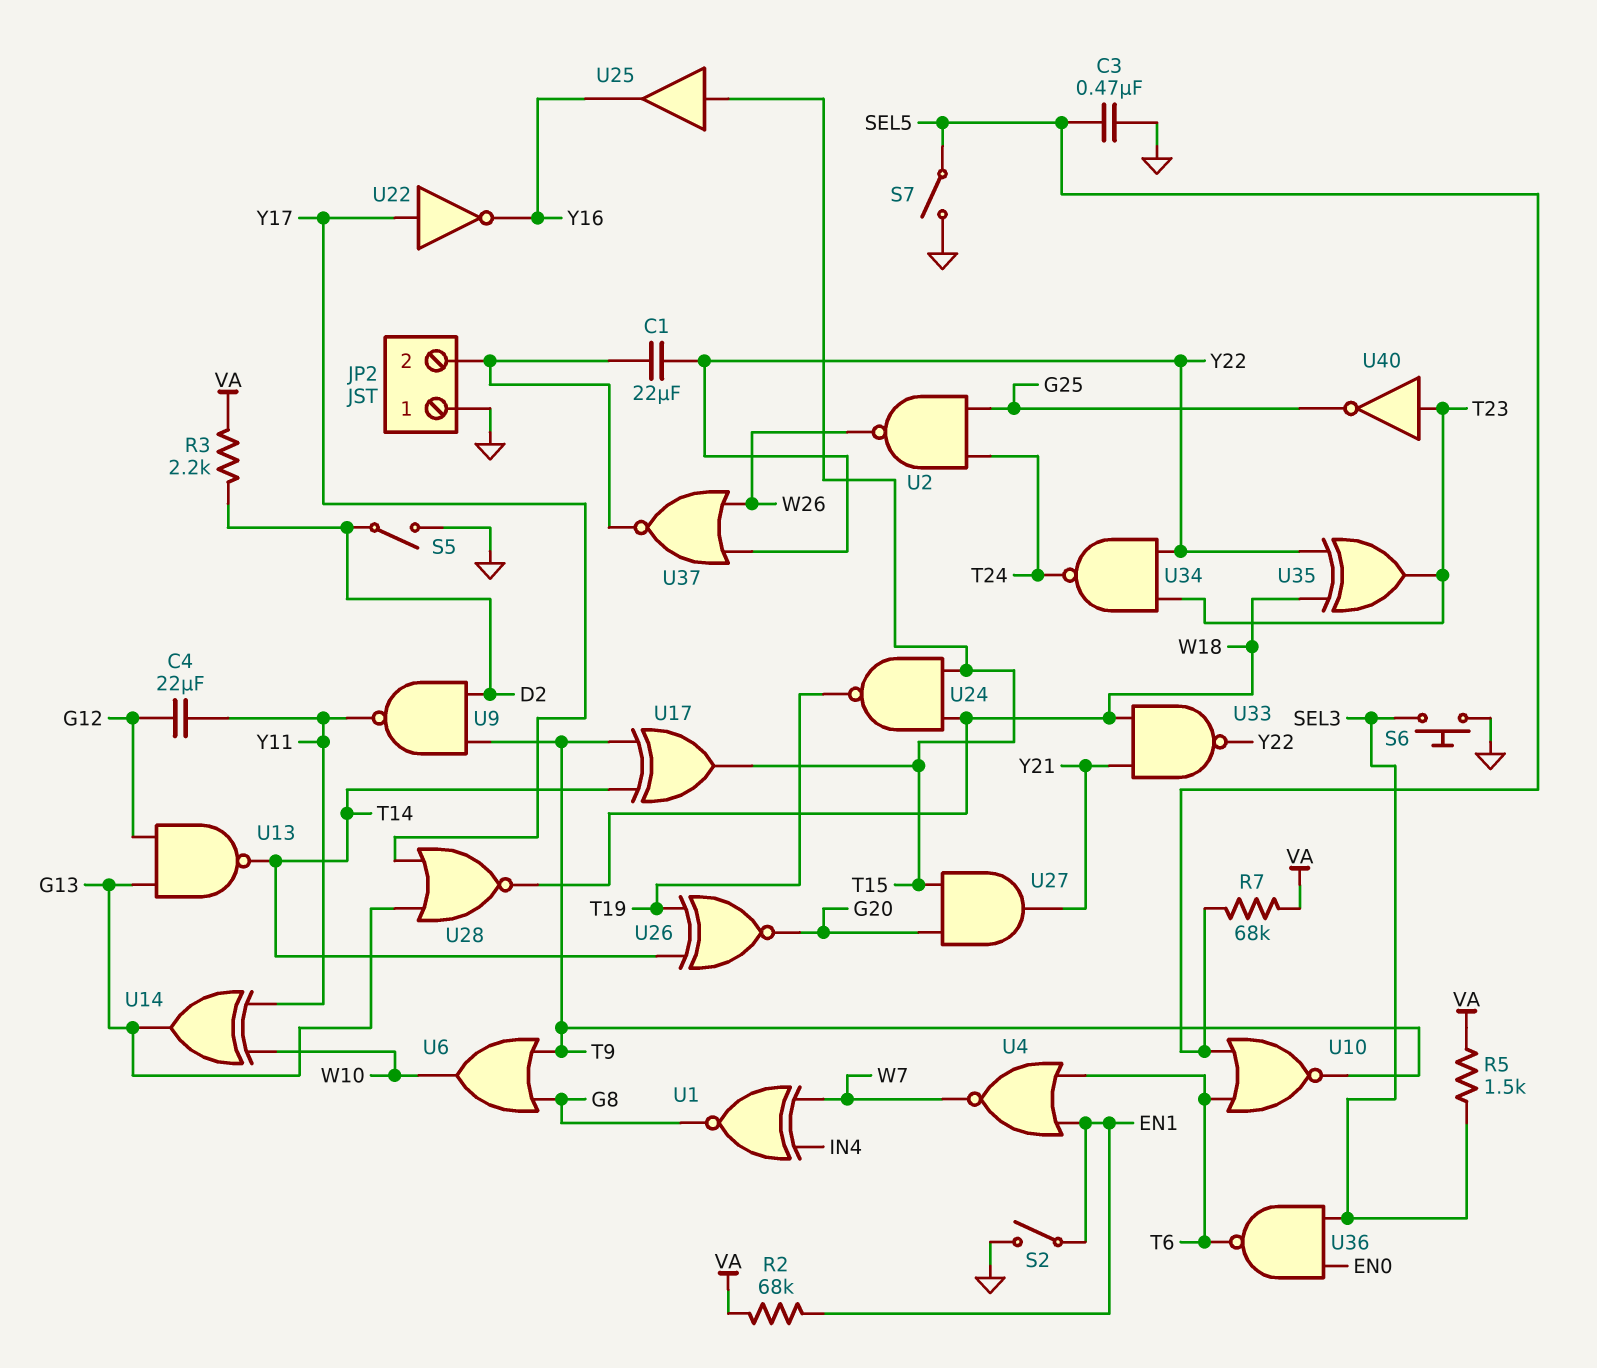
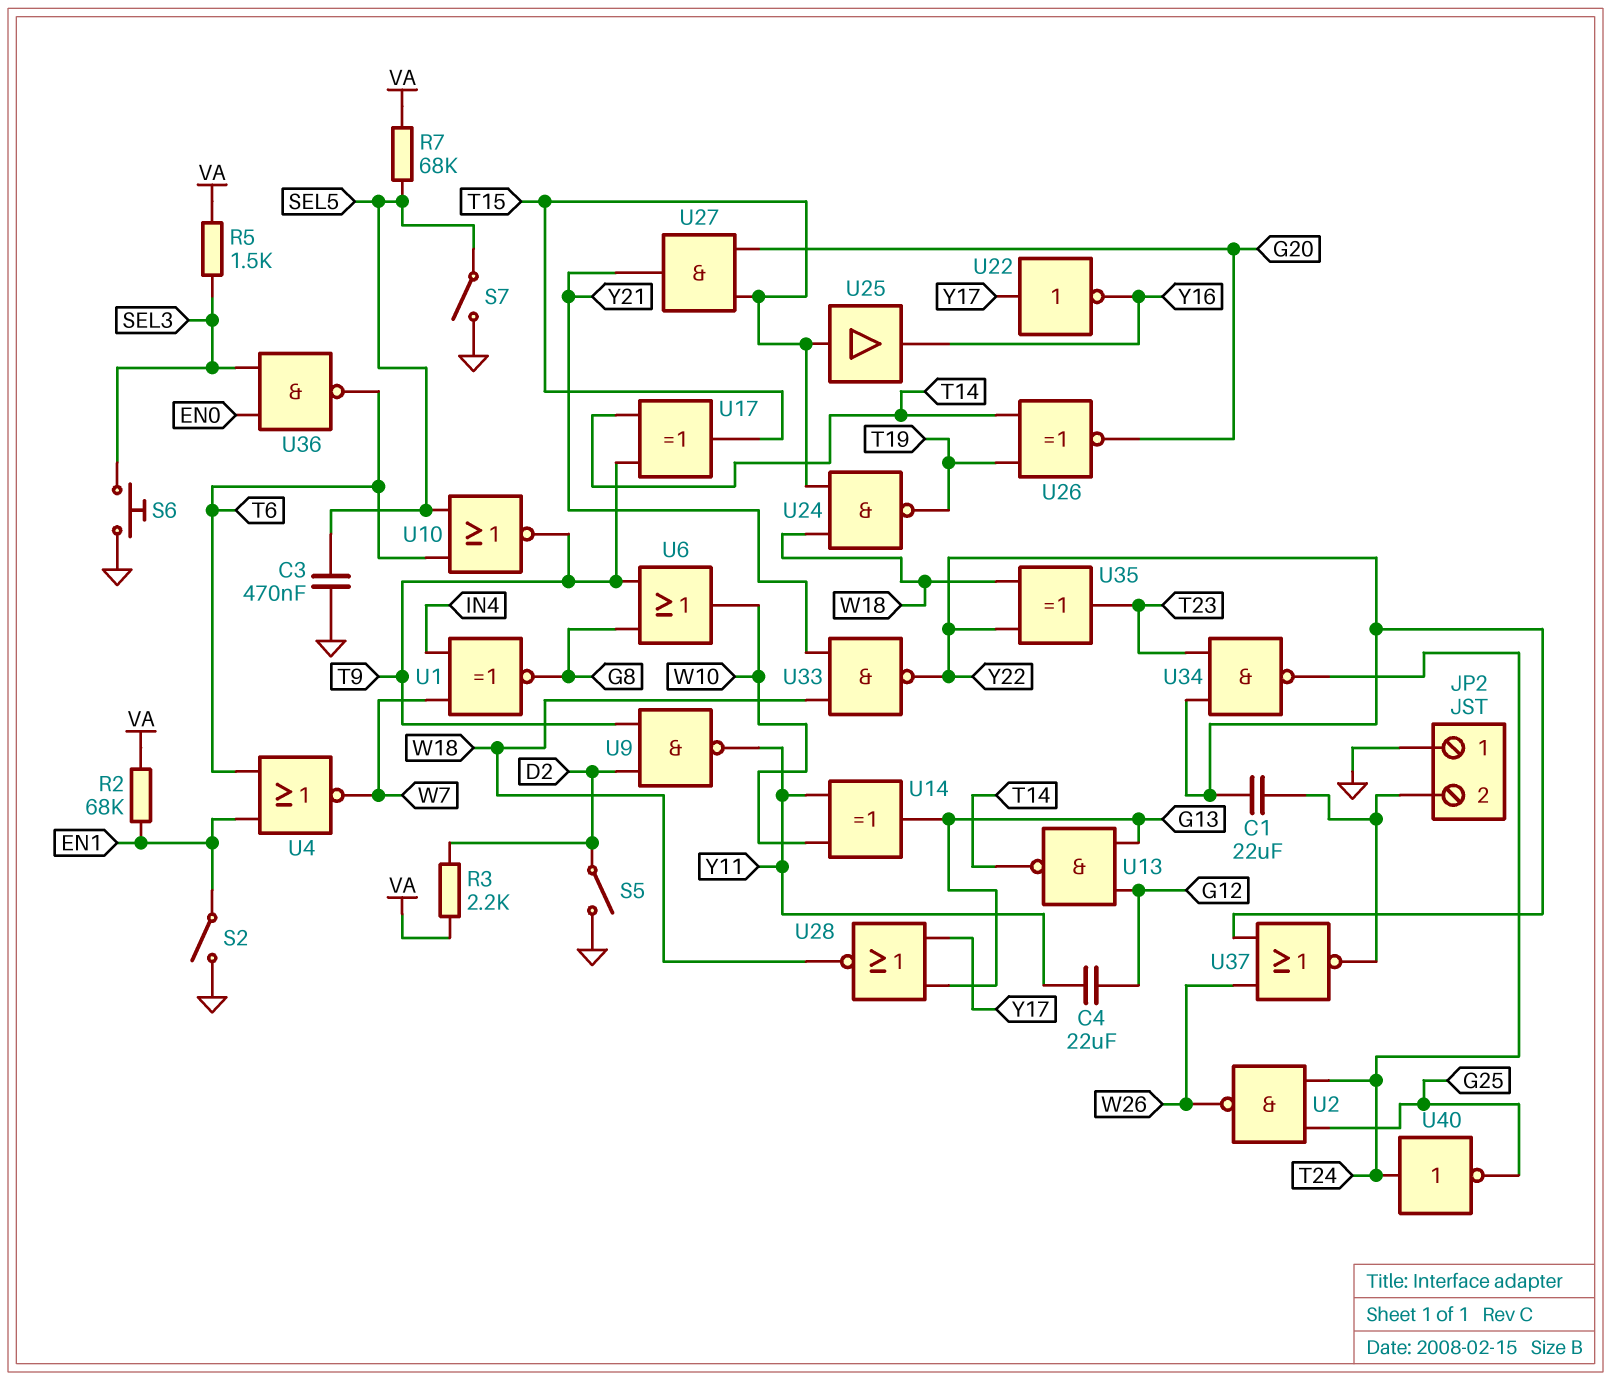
U40: NOT (in T23, out G25) -> NOT (in T24, out G25)

